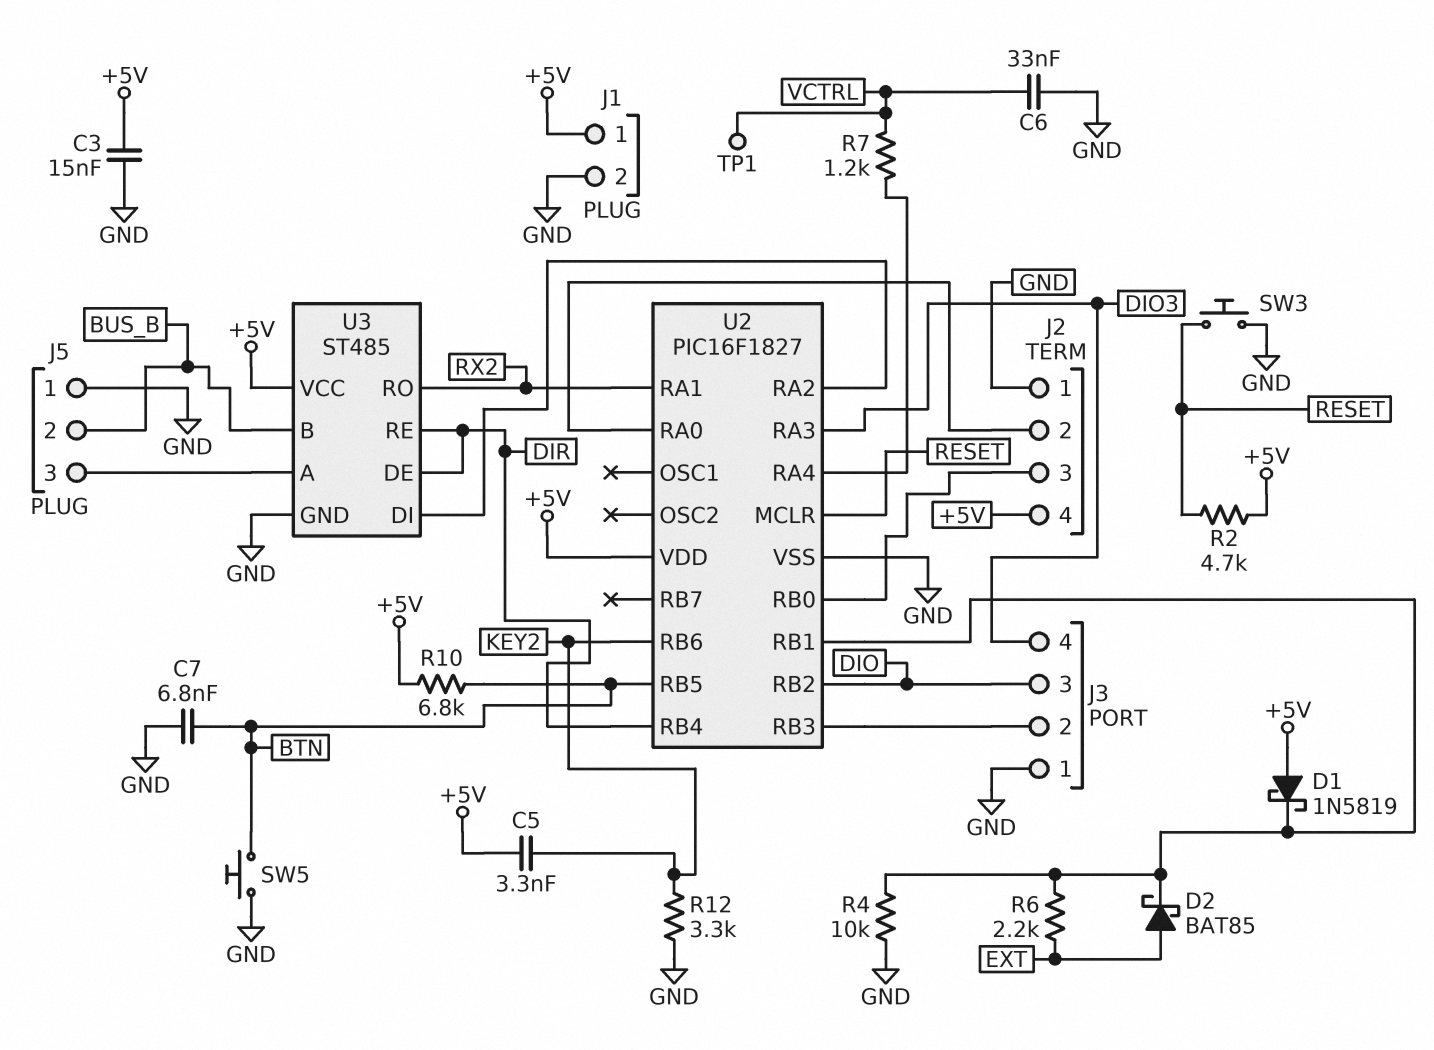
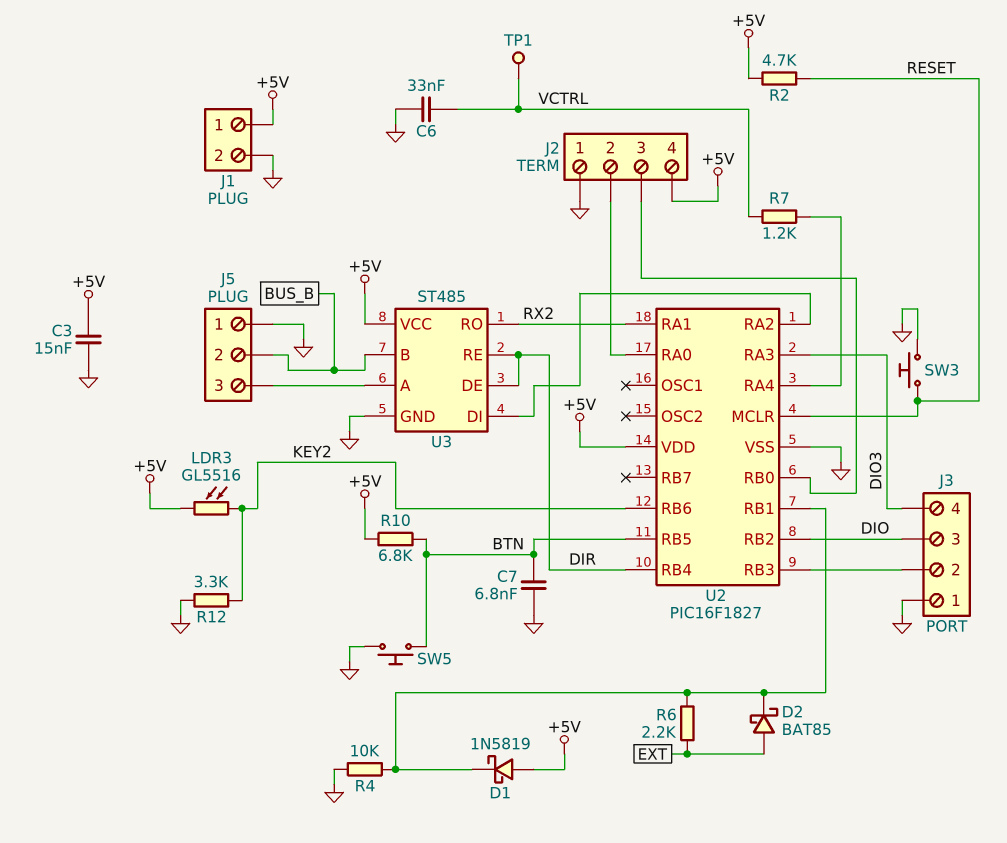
C5: 3.3nF (+5V, KEY2) -> none
LDR3: none -> GL5516 (+5V, KEY2)

